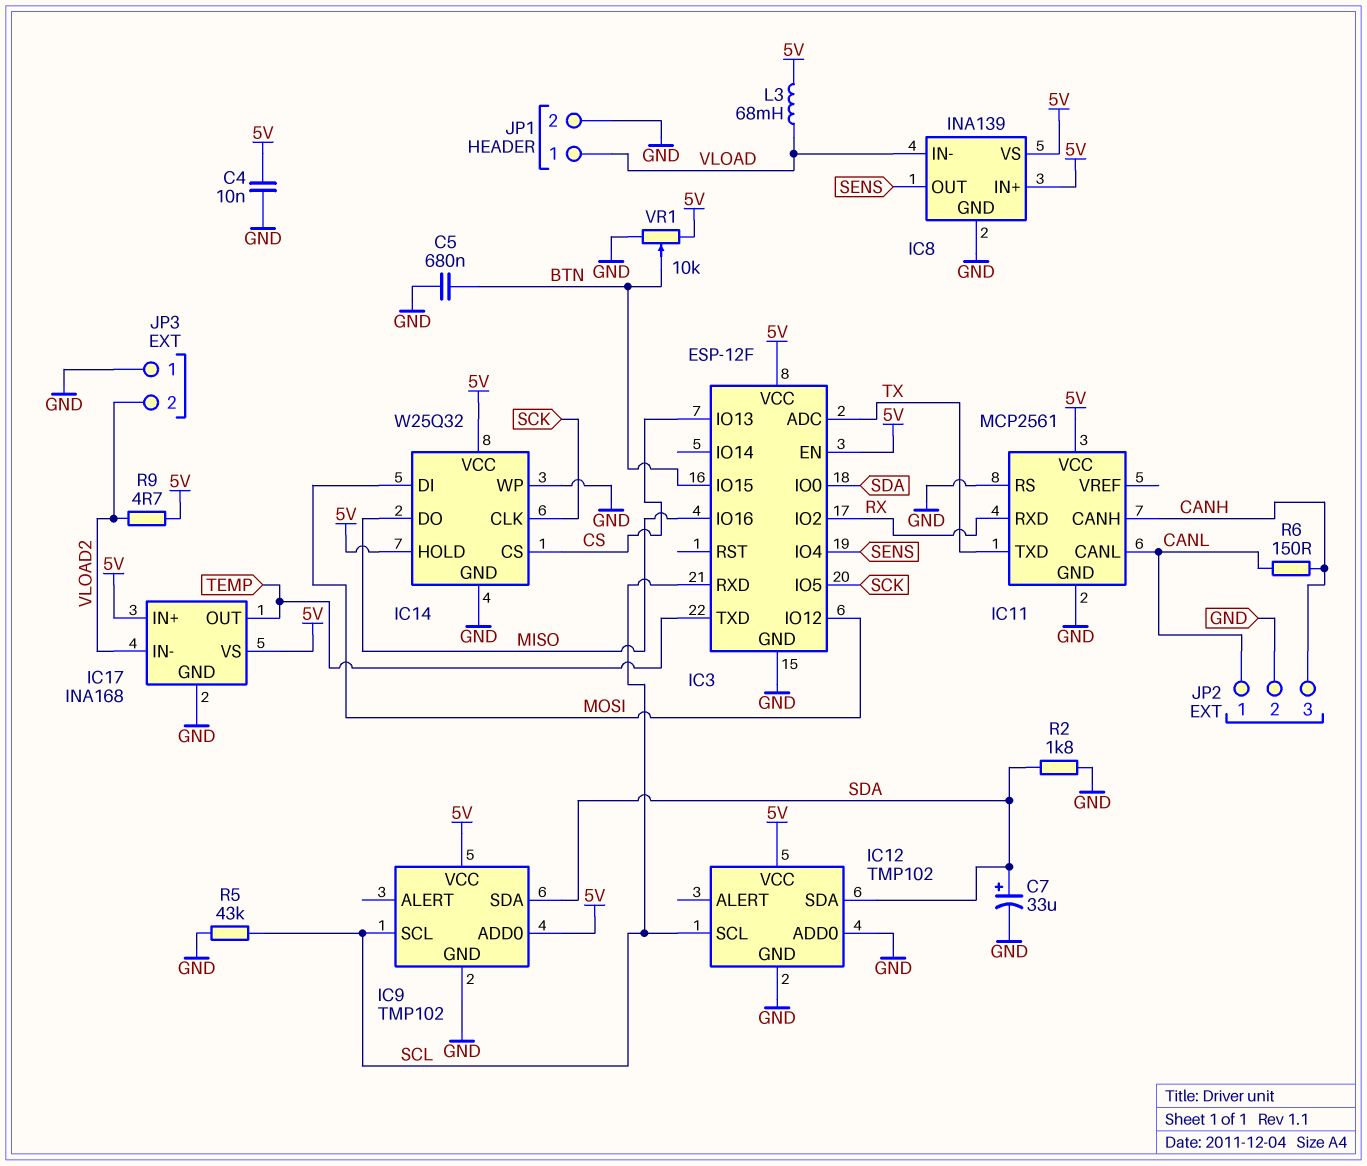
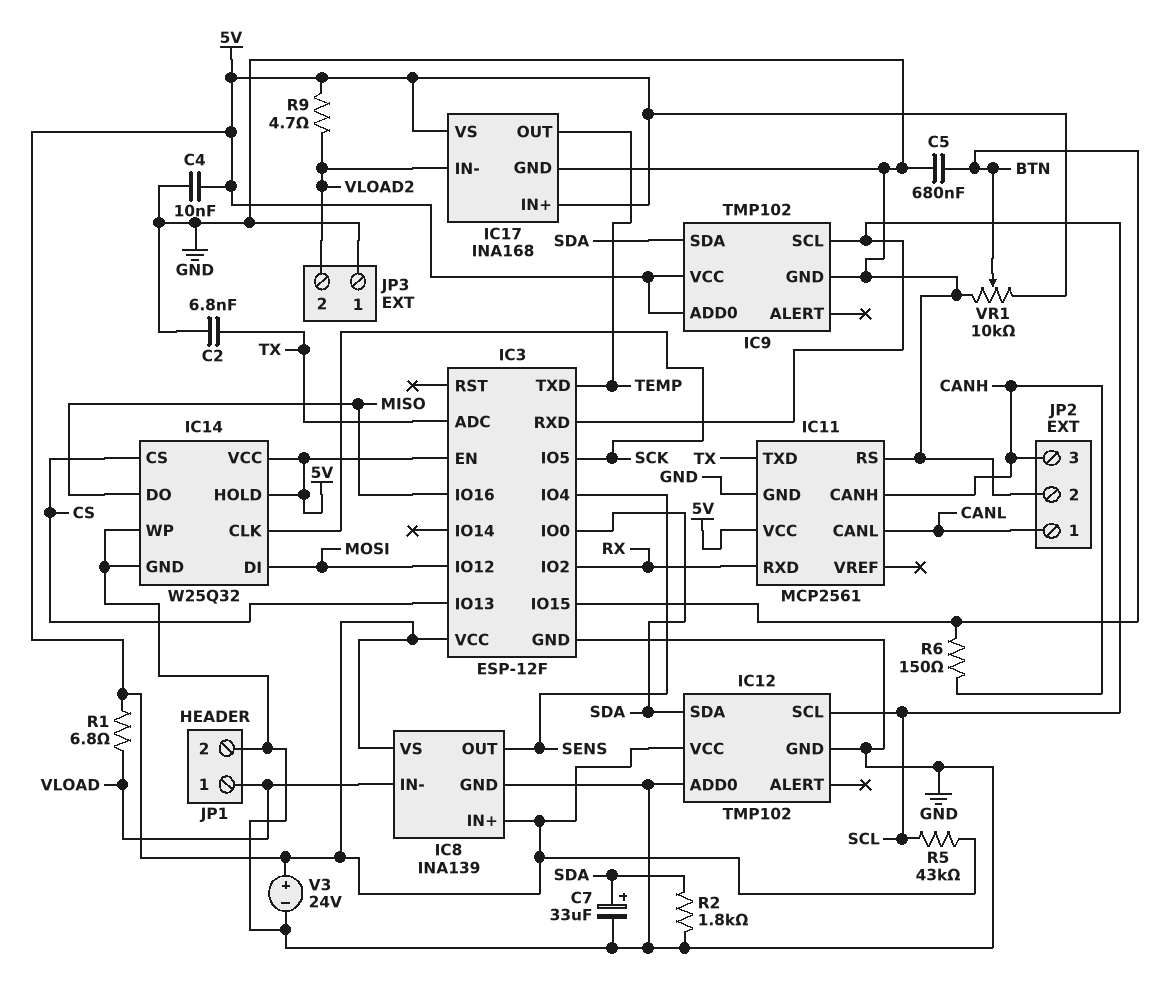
C2: none -> 6.8nF (GND, TX)
L3: 68mH (5V, VLOAD) -> none
R1: none -> 6.8 (5V, VLOAD)
R5: 43k (GND, SCL) -> 43k (5V, SCL)
R6: 150 (CANH, CANL) -> 150 (BTN, CANH)
V3: none -> 24V (plus 5V, minus GND)

